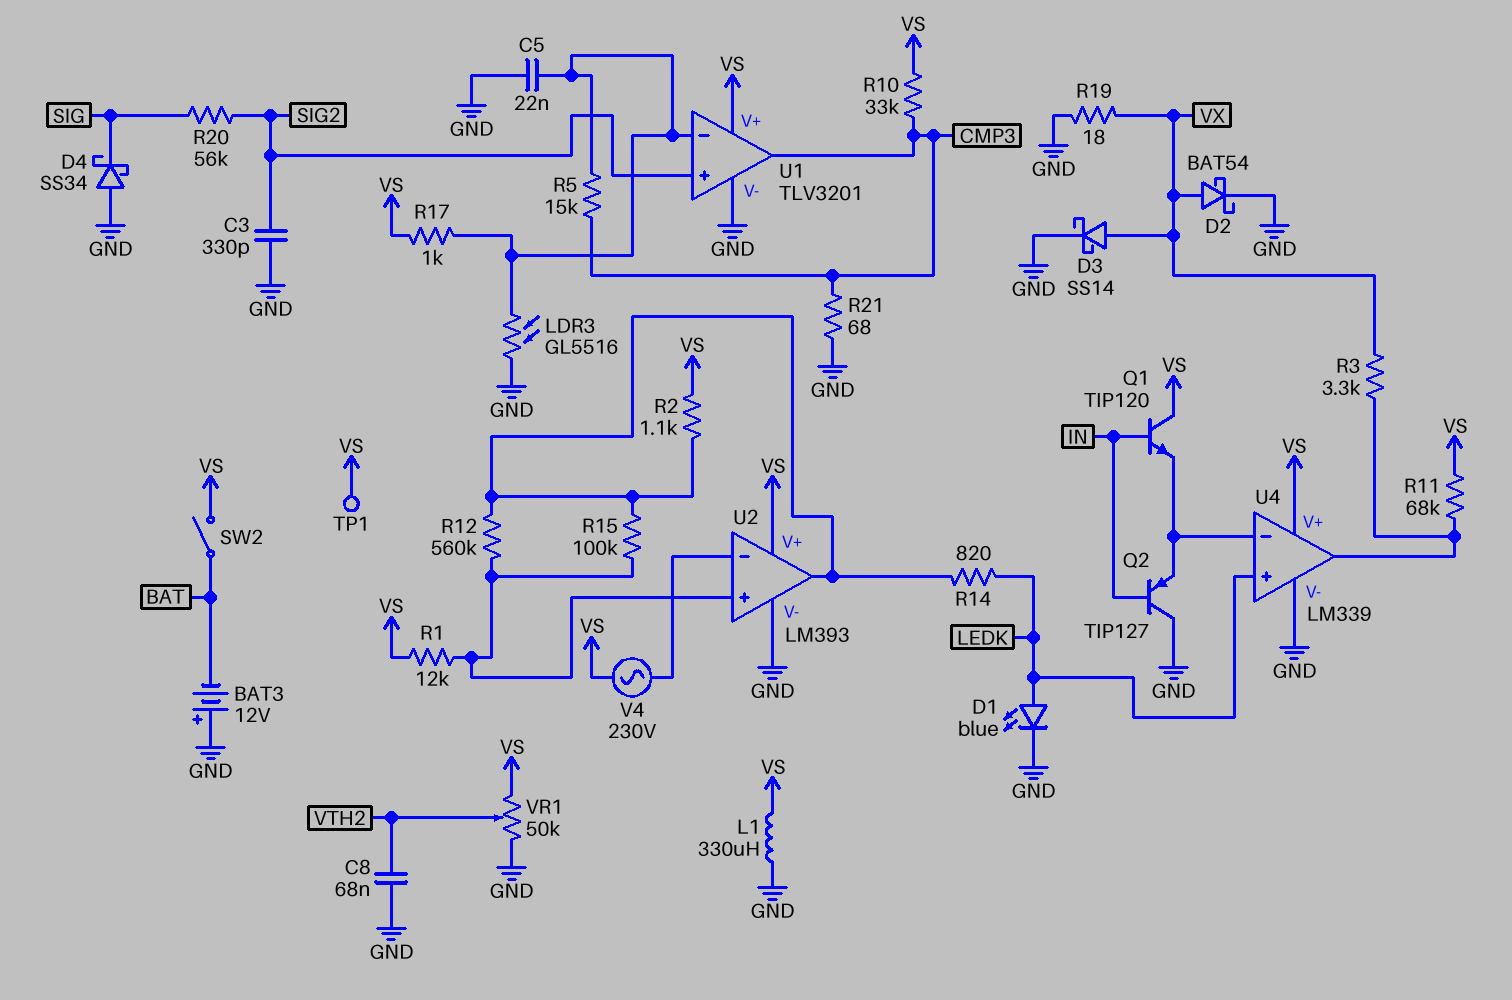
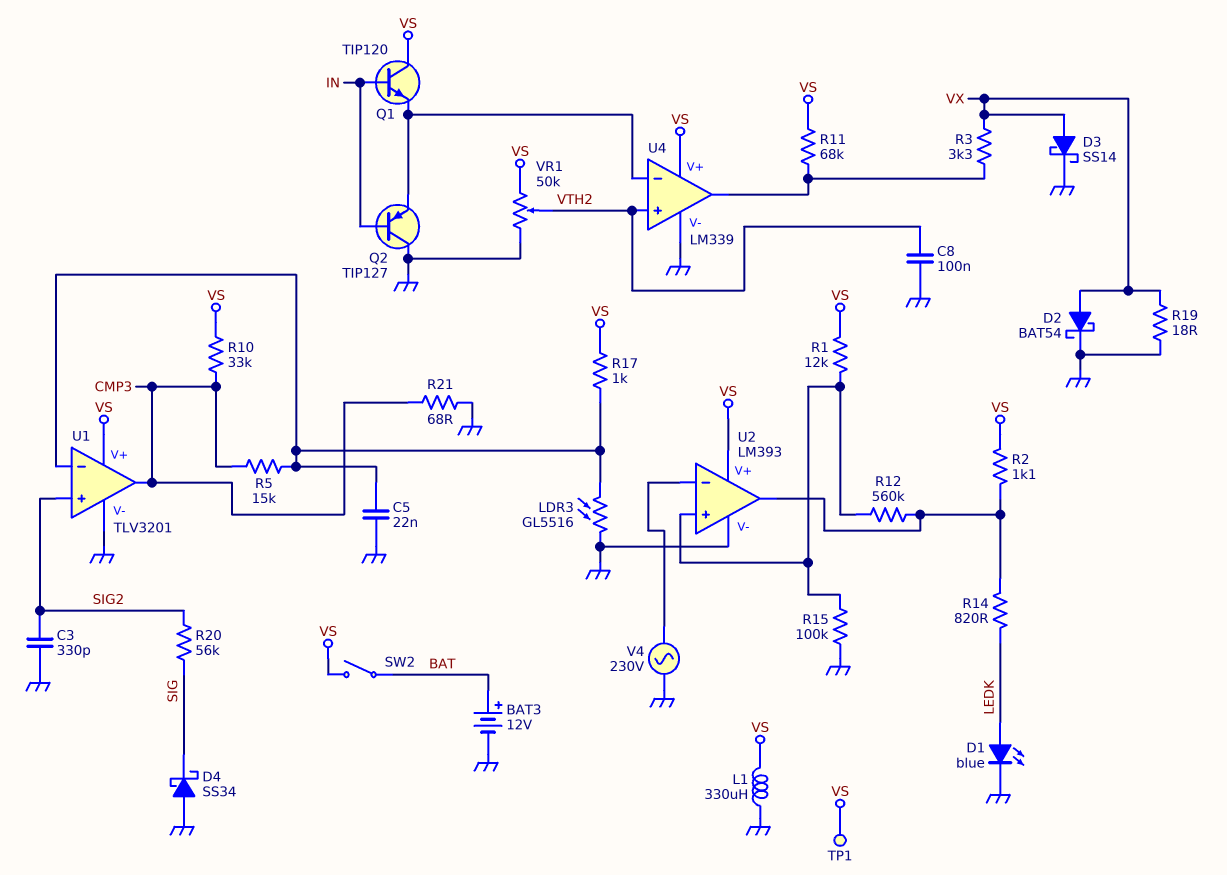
BAT3: 12V (plus GND, minus BAT) -> 12V (plus BAT, minus GND)
C8: 68nF (GND, VTH2) -> 100nF (GND, VTH2)
R15: 100k (U2/in+, U2/out) -> 100k (GND, U2/in+)
U4 pin in+: LEDK -> VTH2
V4: AC 230V (U2/in-, VS) -> AC 230V (GND, U2/in-)

